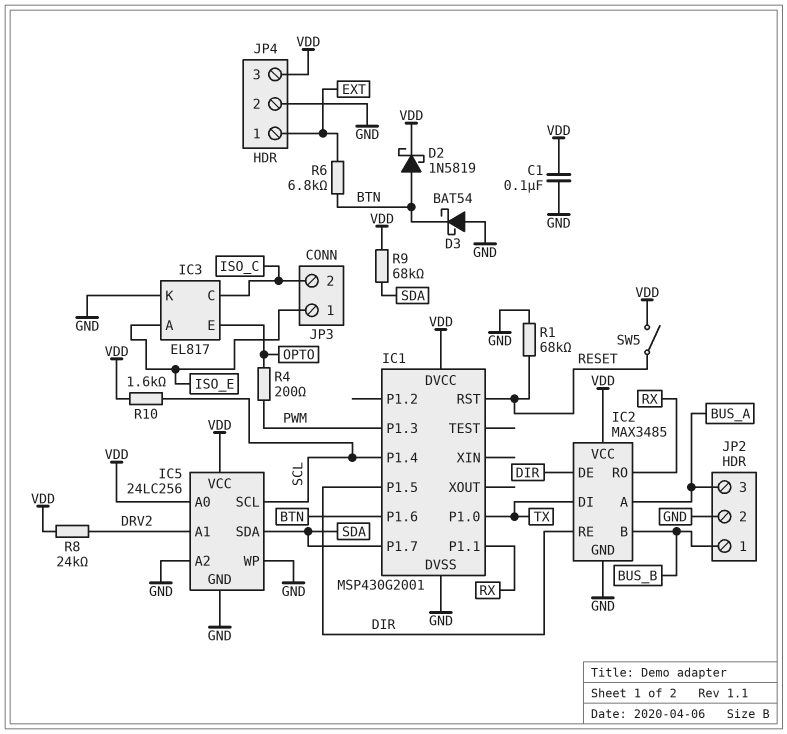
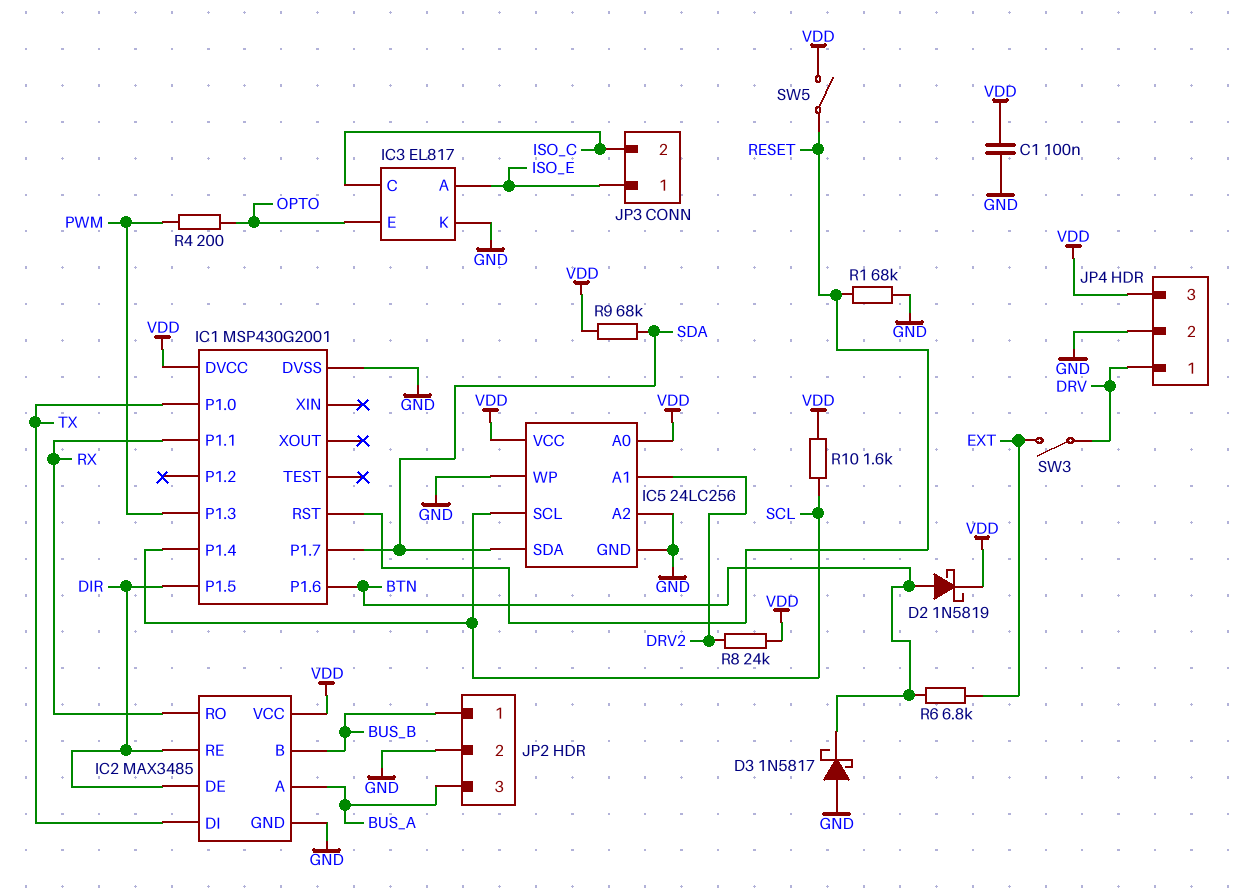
D3: schottky BAT54 (A GND, K BTN) -> schottky 1N5817 (A GND, K BTN)
JP4 pin 1: EXT -> DRV
SW3: none -> switch (DRV, EXT)

